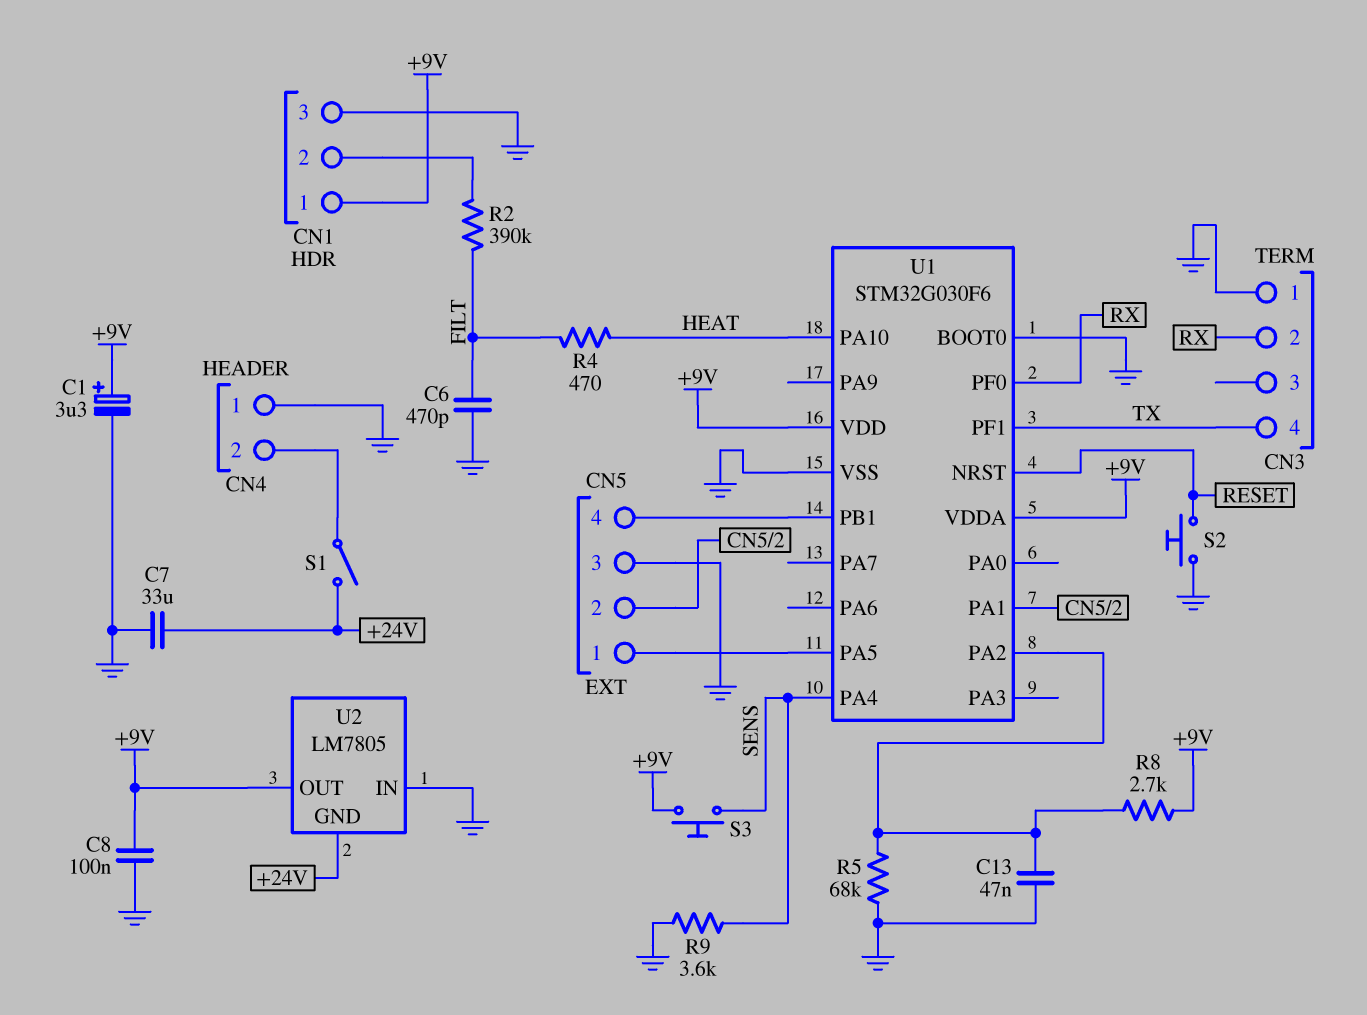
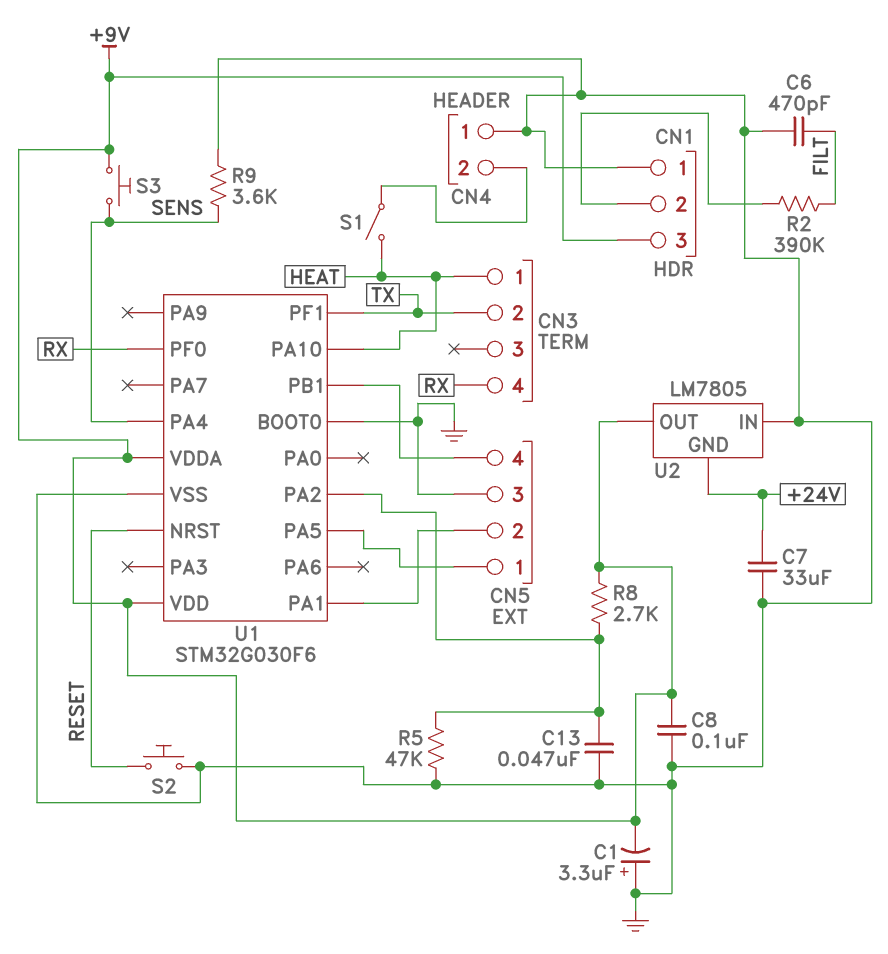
C1: 3.3uF (plus +9V, minus GND) -> 3.3uF (plus GND, minus +9V)
CN1 pin 1: +9V -> GND
CN1 pin 3: GND -> +9V
CN3 pin 1: GND -> HEAT
CN3 pin 2: RX -> TX
CN3 pin 4: TX -> RX
R4: 470 (FILT, HEAT) -> none
R5: 68k (GND, U1/PA2) -> 47k (GND, U1/PA2)
S1: switch (+24V, CN4/2) -> switch (CN4/2, HEAT)

